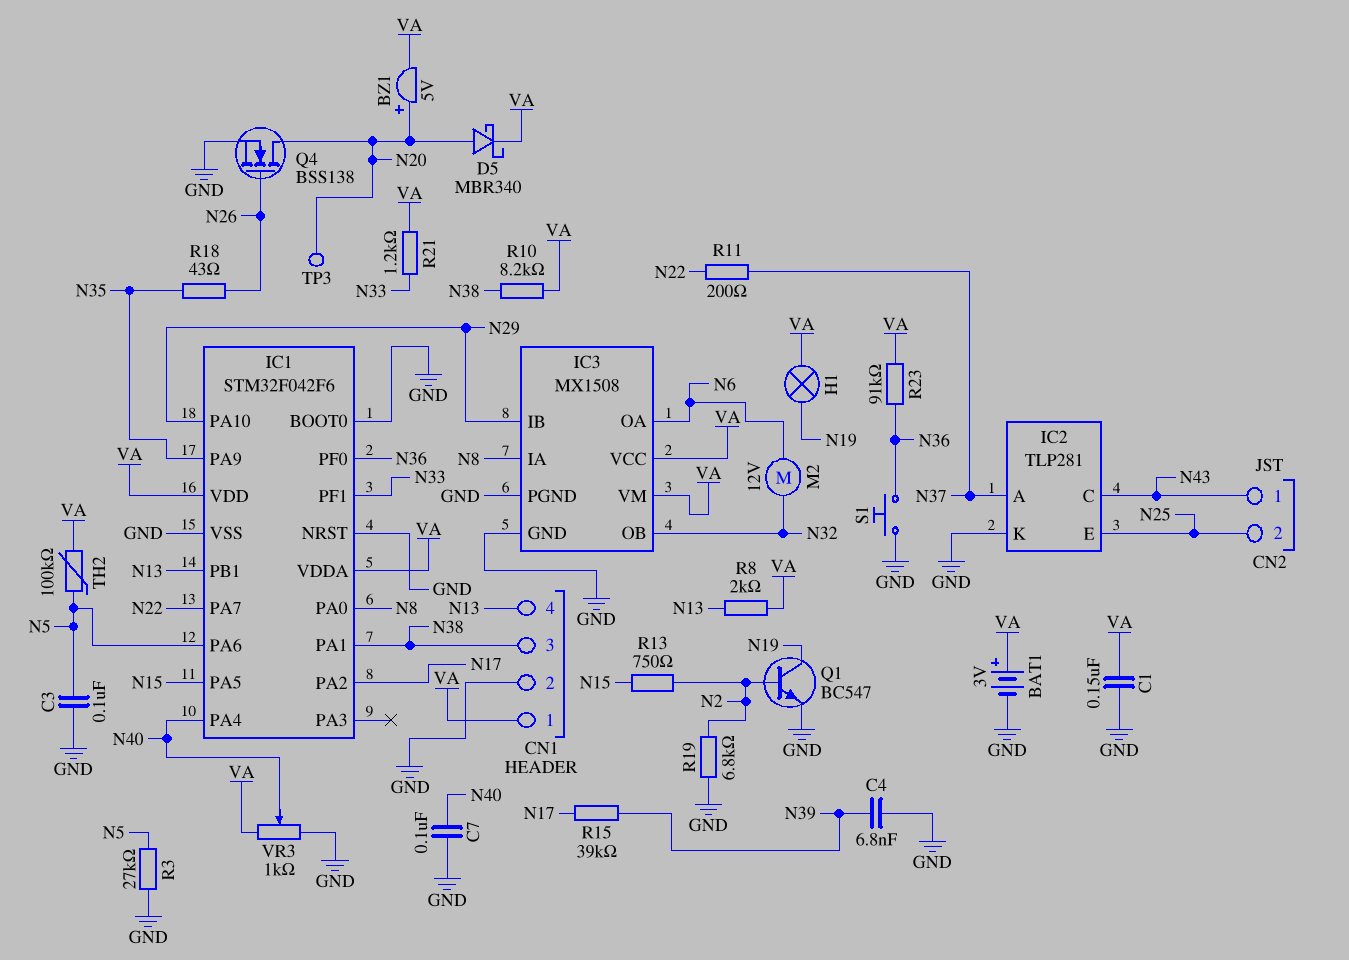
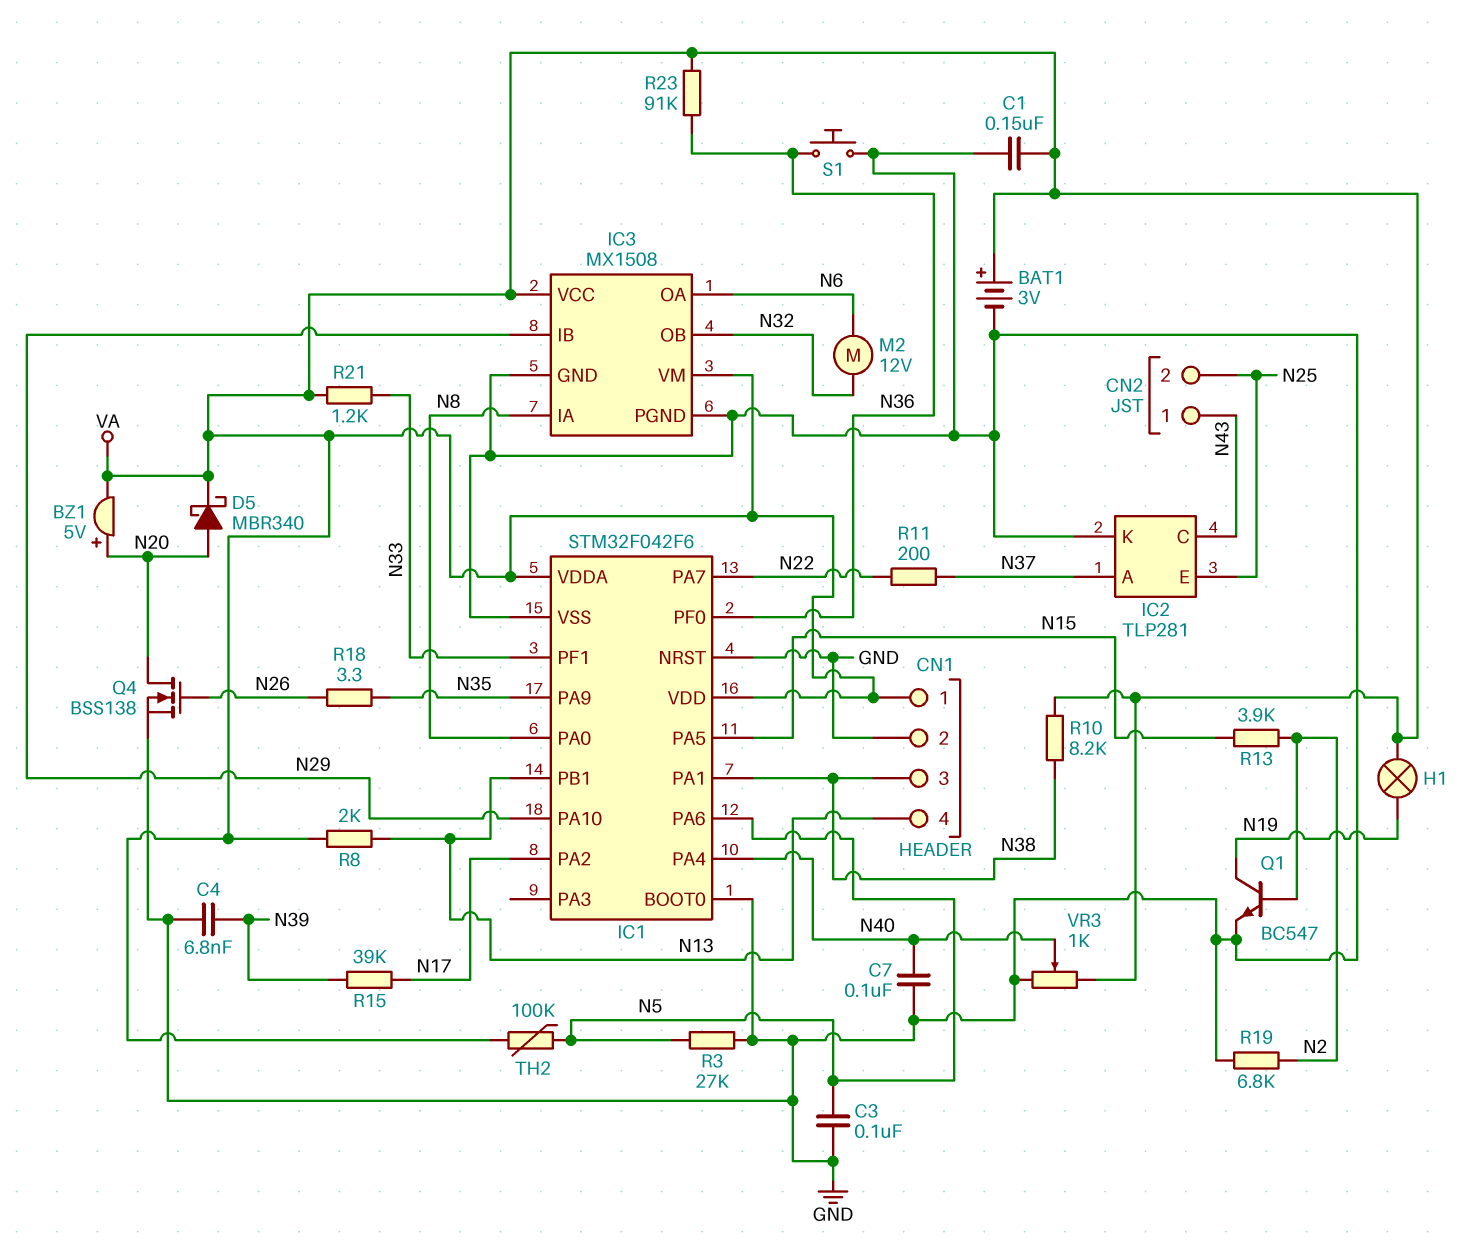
R13: 750 (N2, N15) -> 3.9k (N2, N15)
R18: 43 (N26, N35) -> 3.3 (N26, N35)
TP3: test point (N20) -> none

